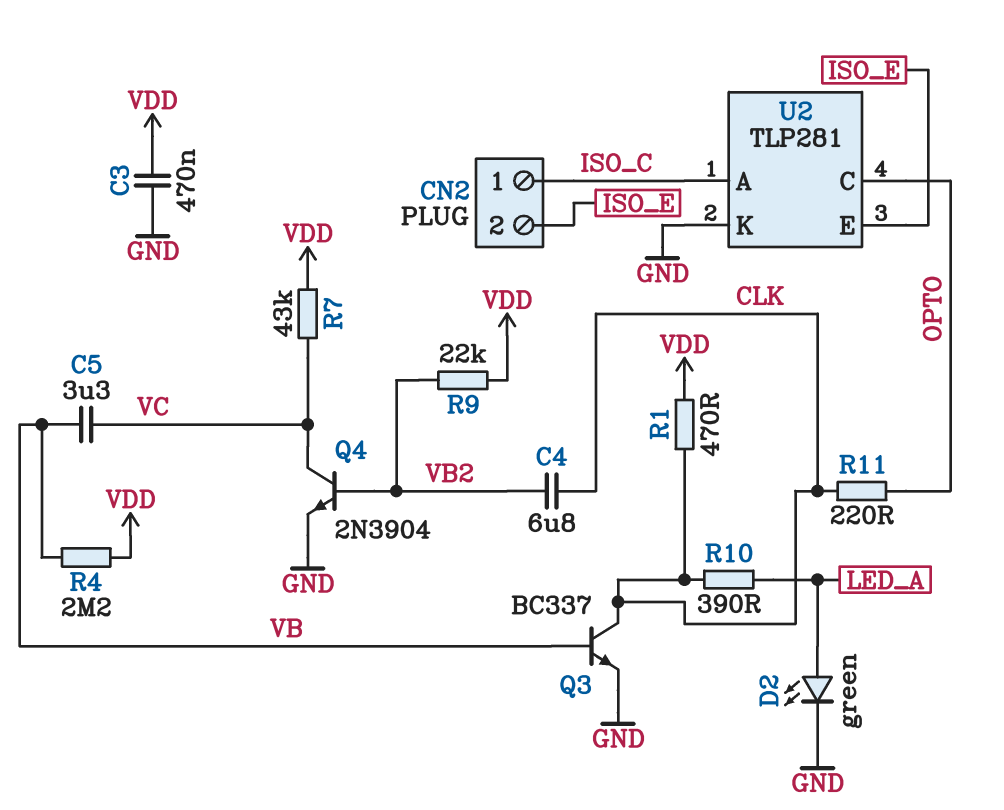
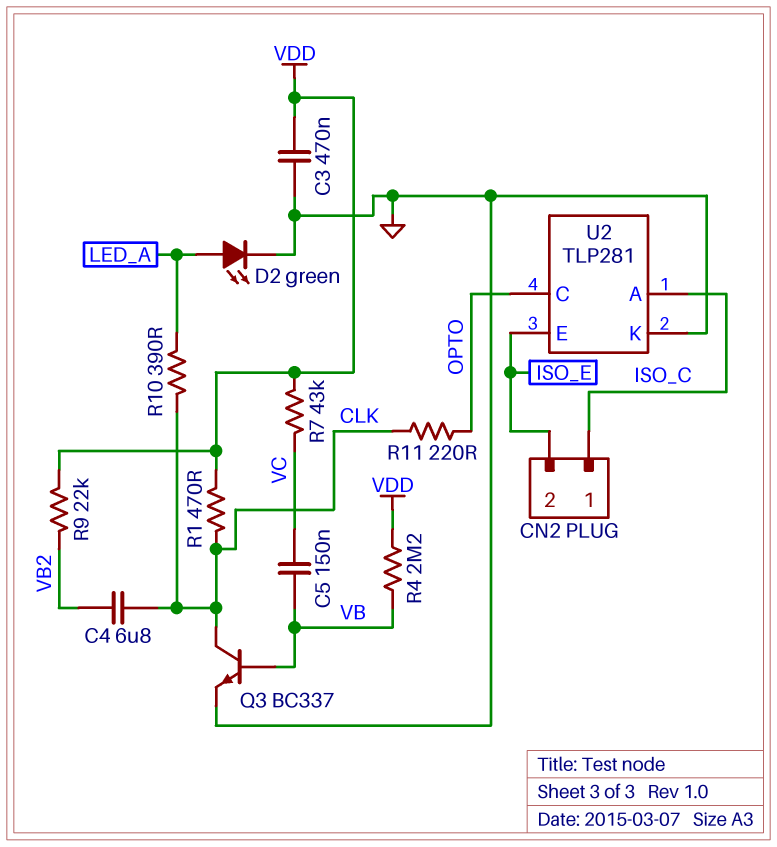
C5: 3.3uF (VB, VC) -> 150nF (VB, VC)
Q4: NPN 2N3904 (B VB2, C VC, E GND) -> none

